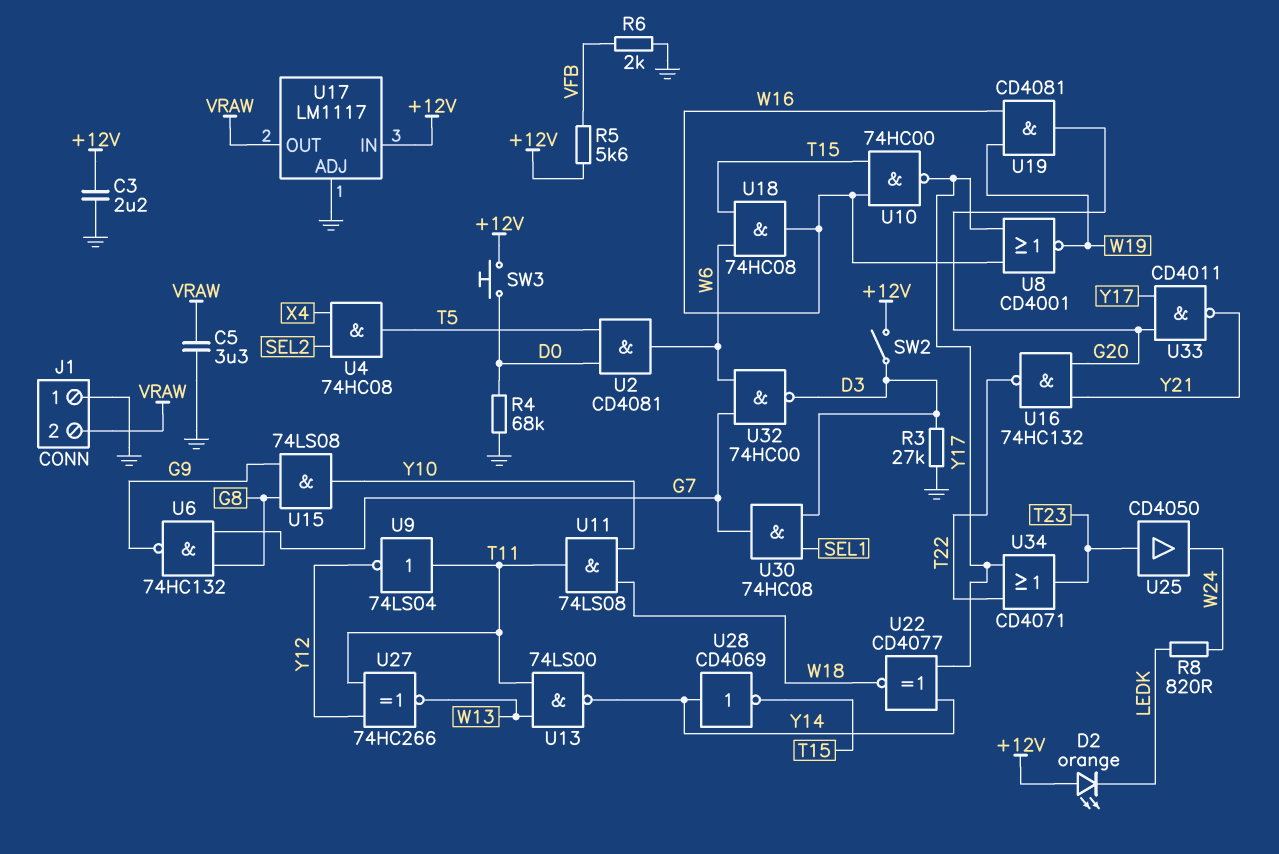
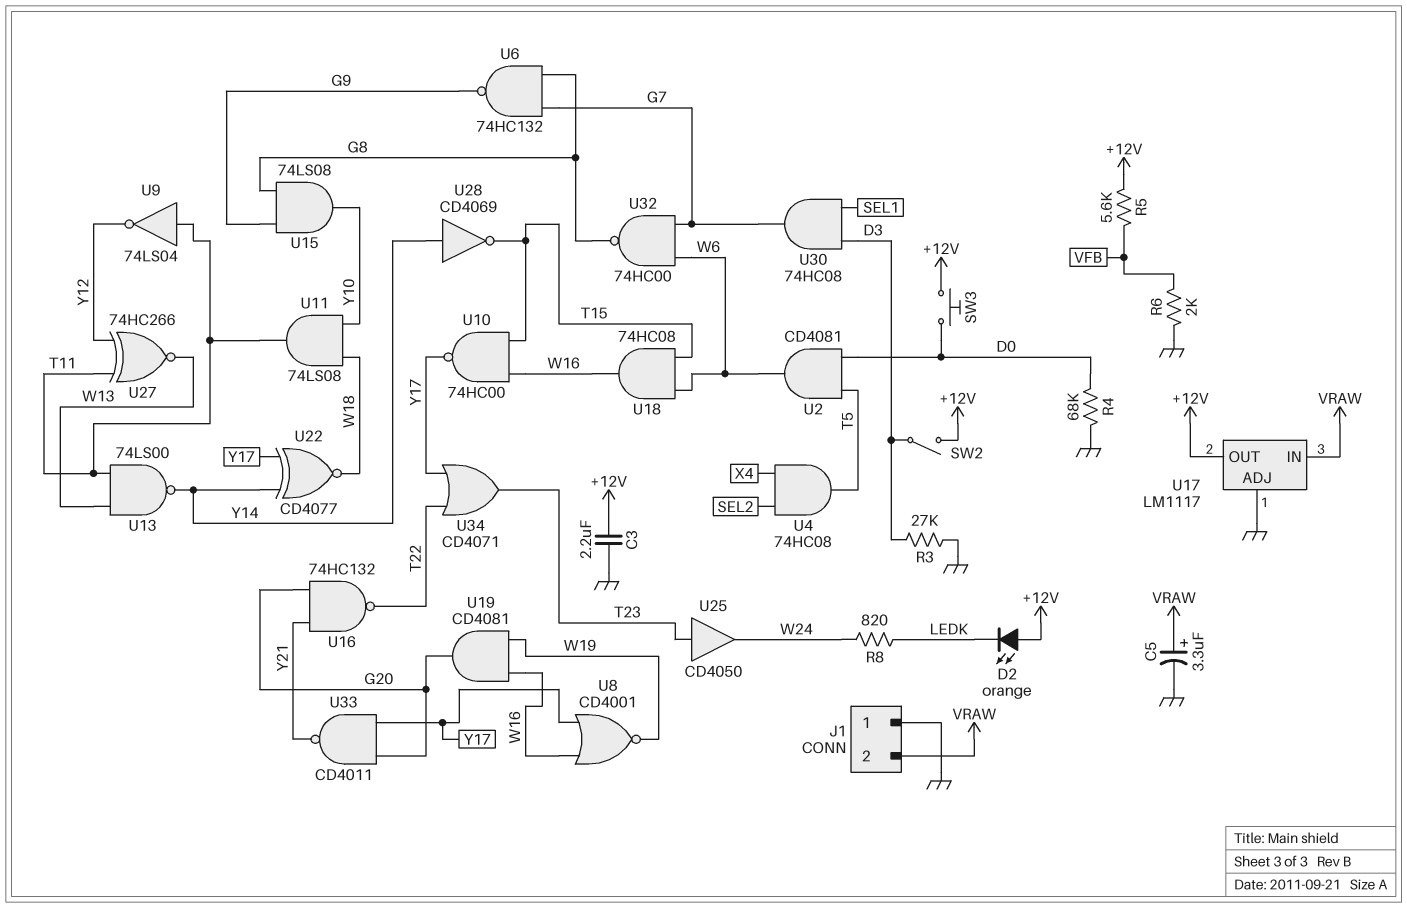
C5: 3.3uF (GND, VRAW) -> 3.3uF (plus VRAW, minus GND)
U17 pin IN: +12V -> VRAW
U17 pin OUT: VRAW -> +12V
U32: NAND 74HC00 (in G7, in W6, out D3) -> NAND 74HC00 (in G7, in W6, out G8)

